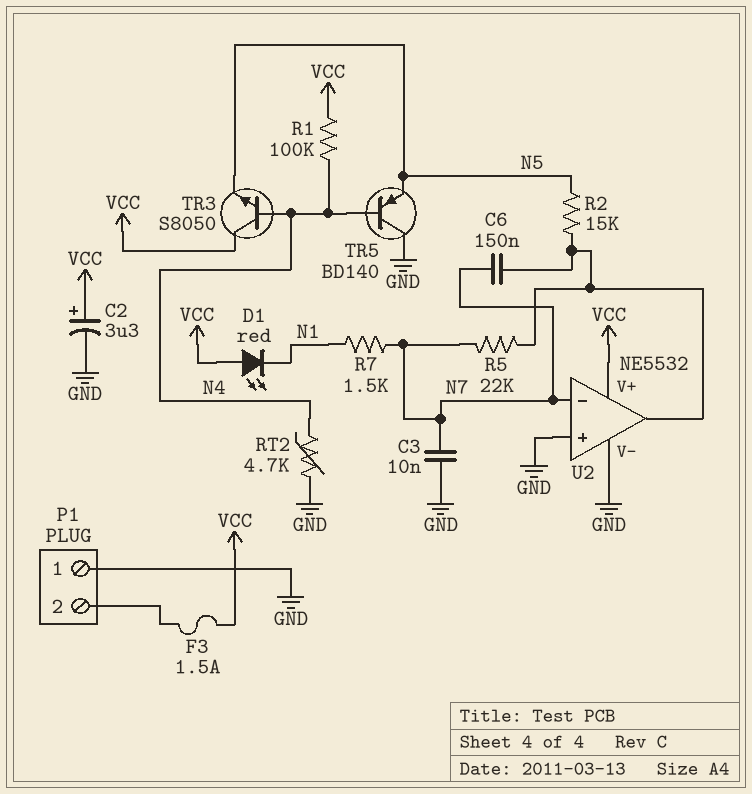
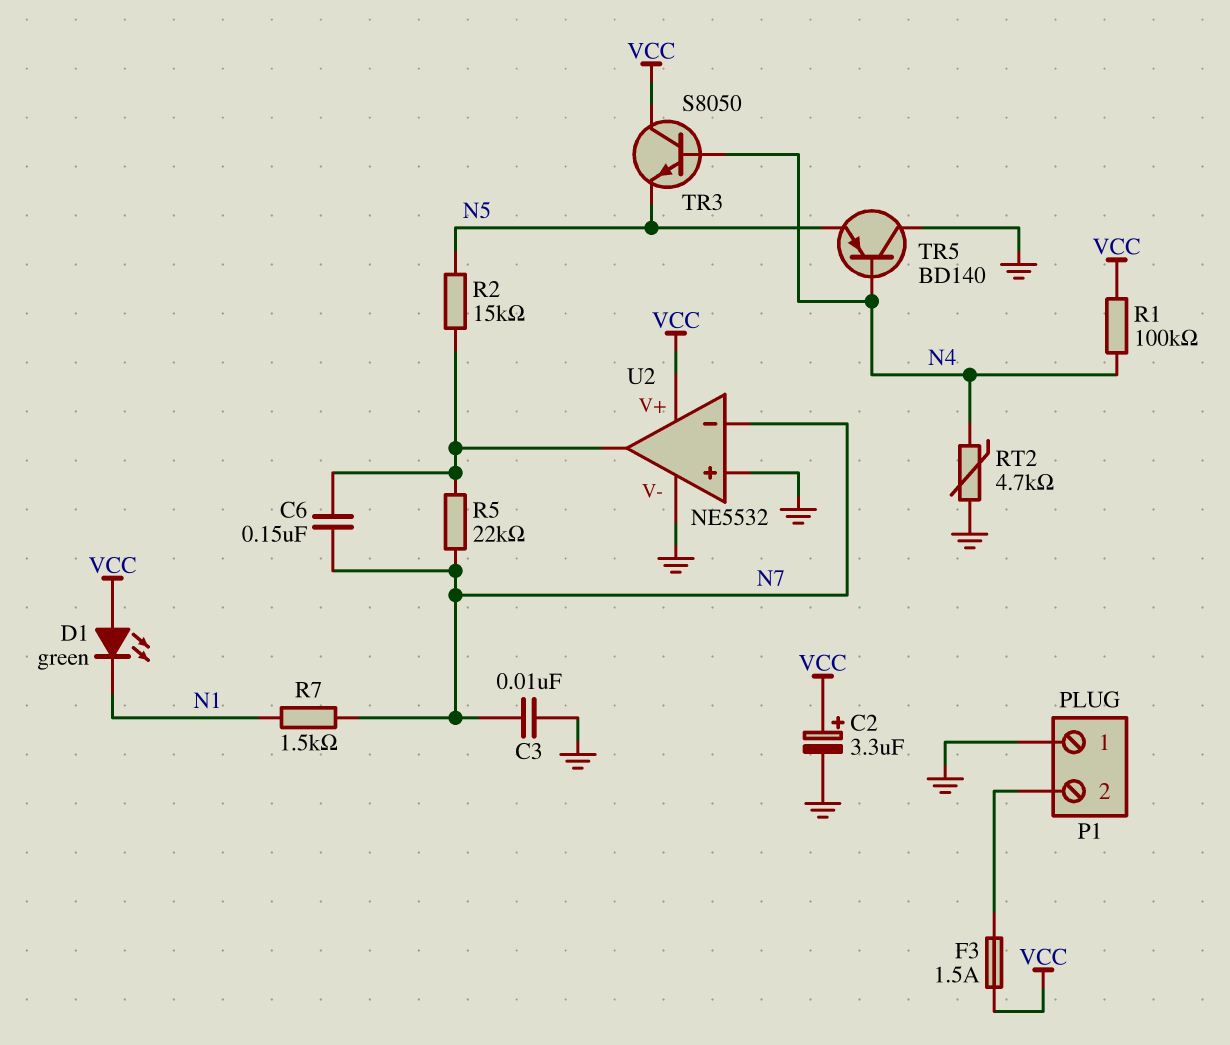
D1: LED red (A VCC, K N1) -> LED green (A VCC, K N1)

